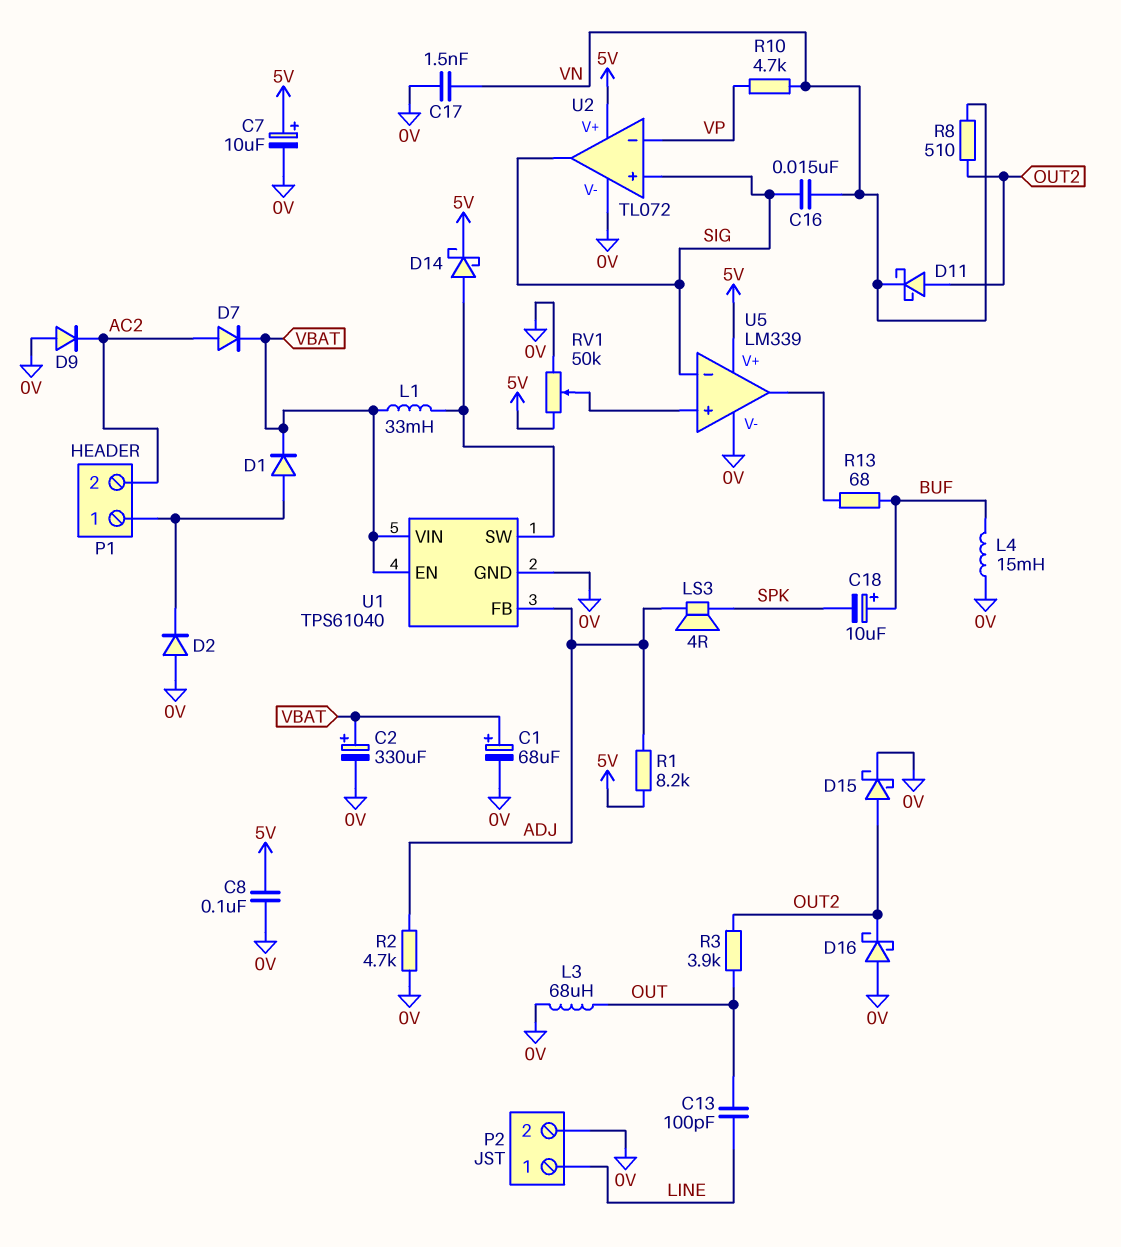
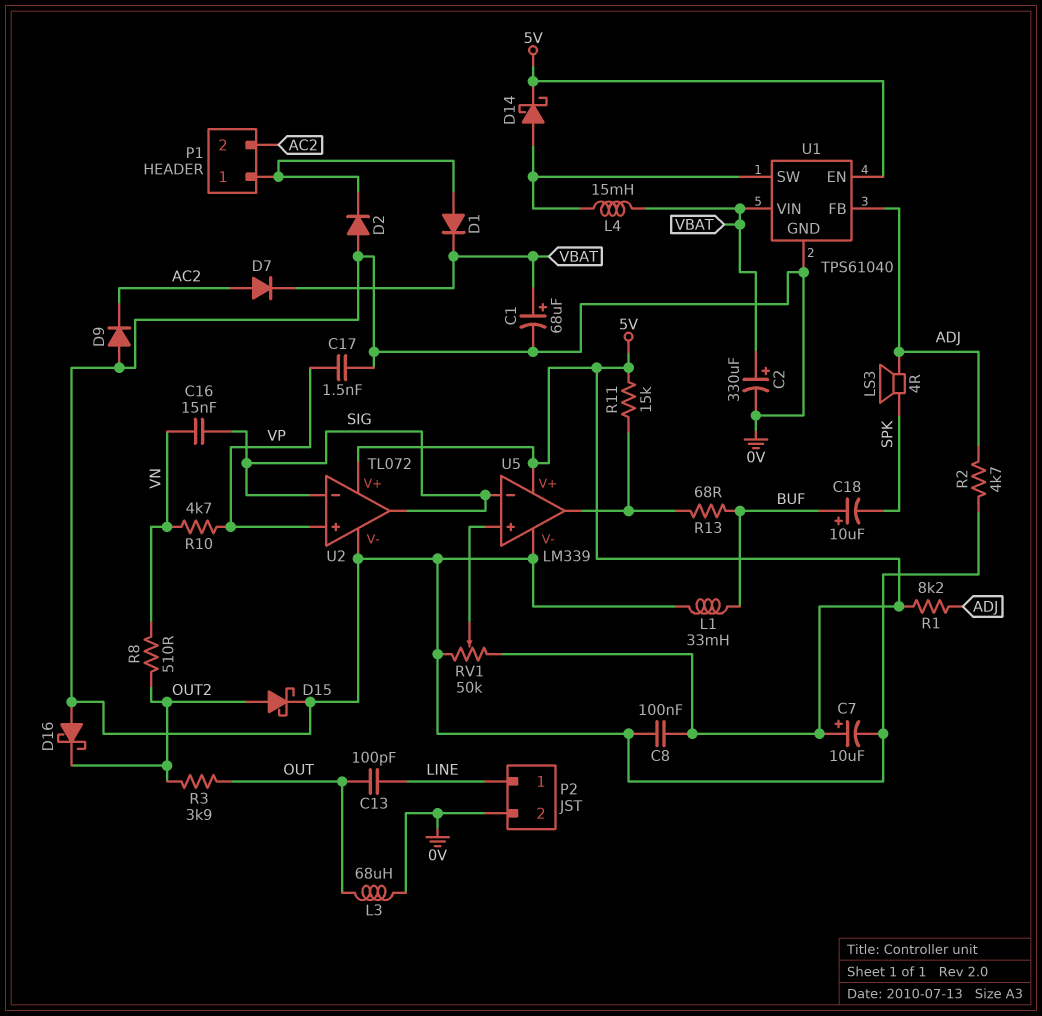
C17: 1.5nF (0V, VN) -> 1.5nF (0V, VP)
D11: schottky (A OUT2, K VN) -> none
L1: 33mH (U1/SW, VBAT) -> 33mH (0V, BUF)
L4: 15mH (0V, BUF) -> 15mH (U1/SW, VBAT)
R11: none -> 15k (5V, U5/out)
U1 pin EN: VBAT -> 5V
U2 pin in+: SIG -> VP
U2 pin in-: VP -> SIG

